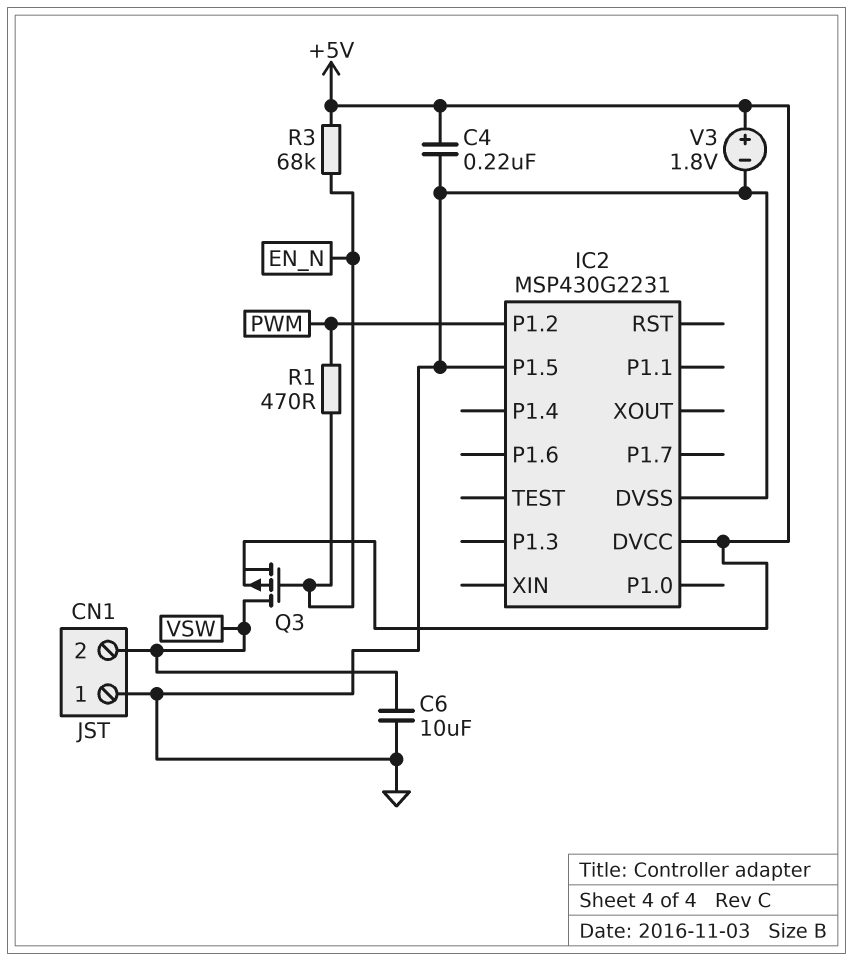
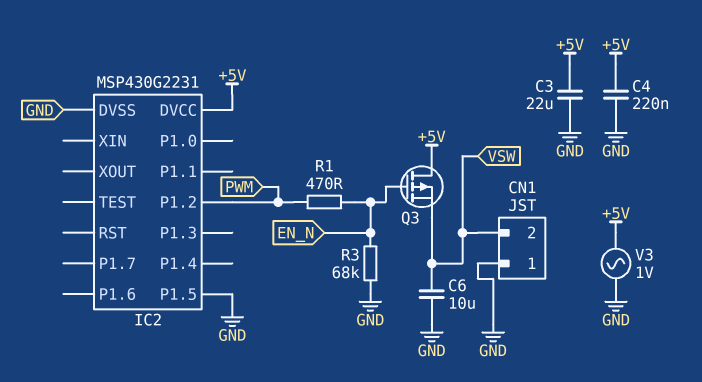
C3: none -> 22uF (+5V, GND)
Q3: PMOS (G EN_N, D VSW, S +5V) -> PMOS (G EN_N, D +5V, S VSW)
R3: 68k (+5V, EN_N) -> 68k (EN_N, GND)
V3: 1.8V (plus +5V, minus GND) -> AC 1V (+5V, GND)

